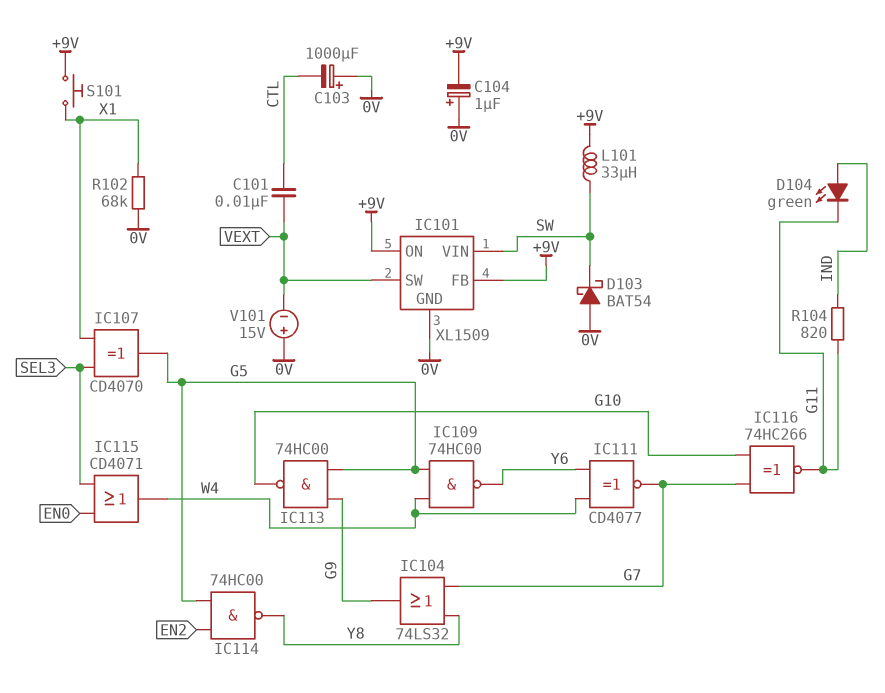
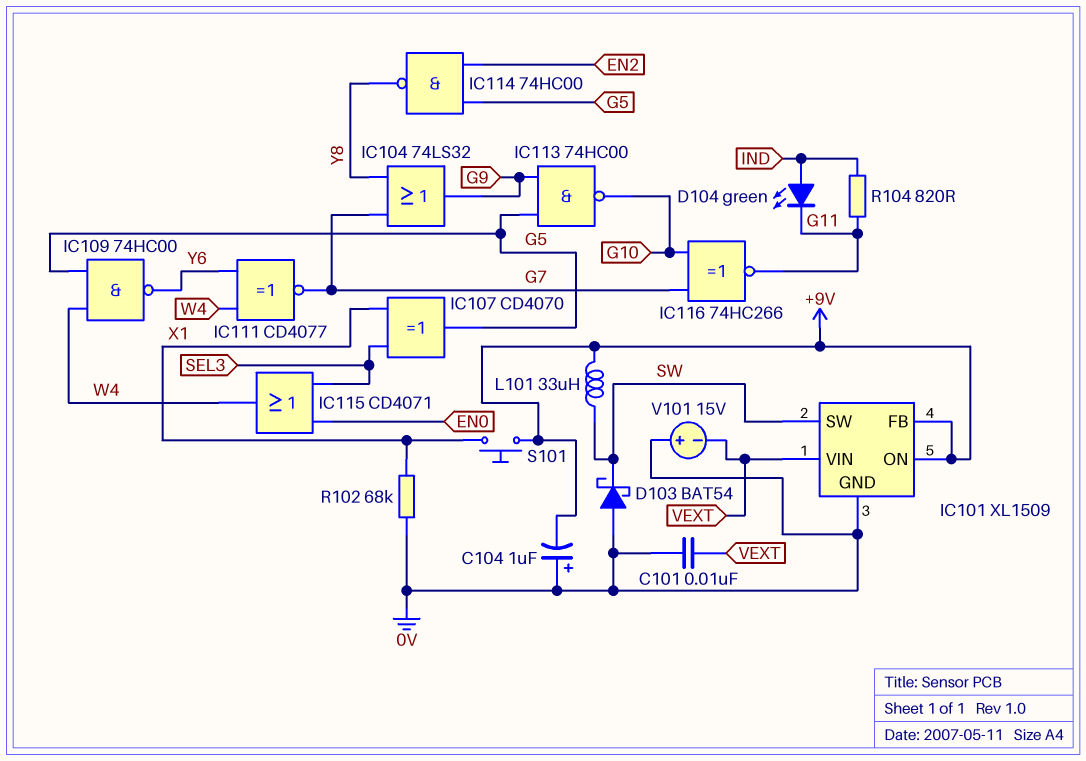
C101: 10nF (CTL, VEXT) -> 10nF (0V, VEXT)
C103: 1000uF (plus 0V, minus CTL) -> none
IC101 pin SW: VEXT -> SW
IC101 pin VIN: SW -> VEXT

